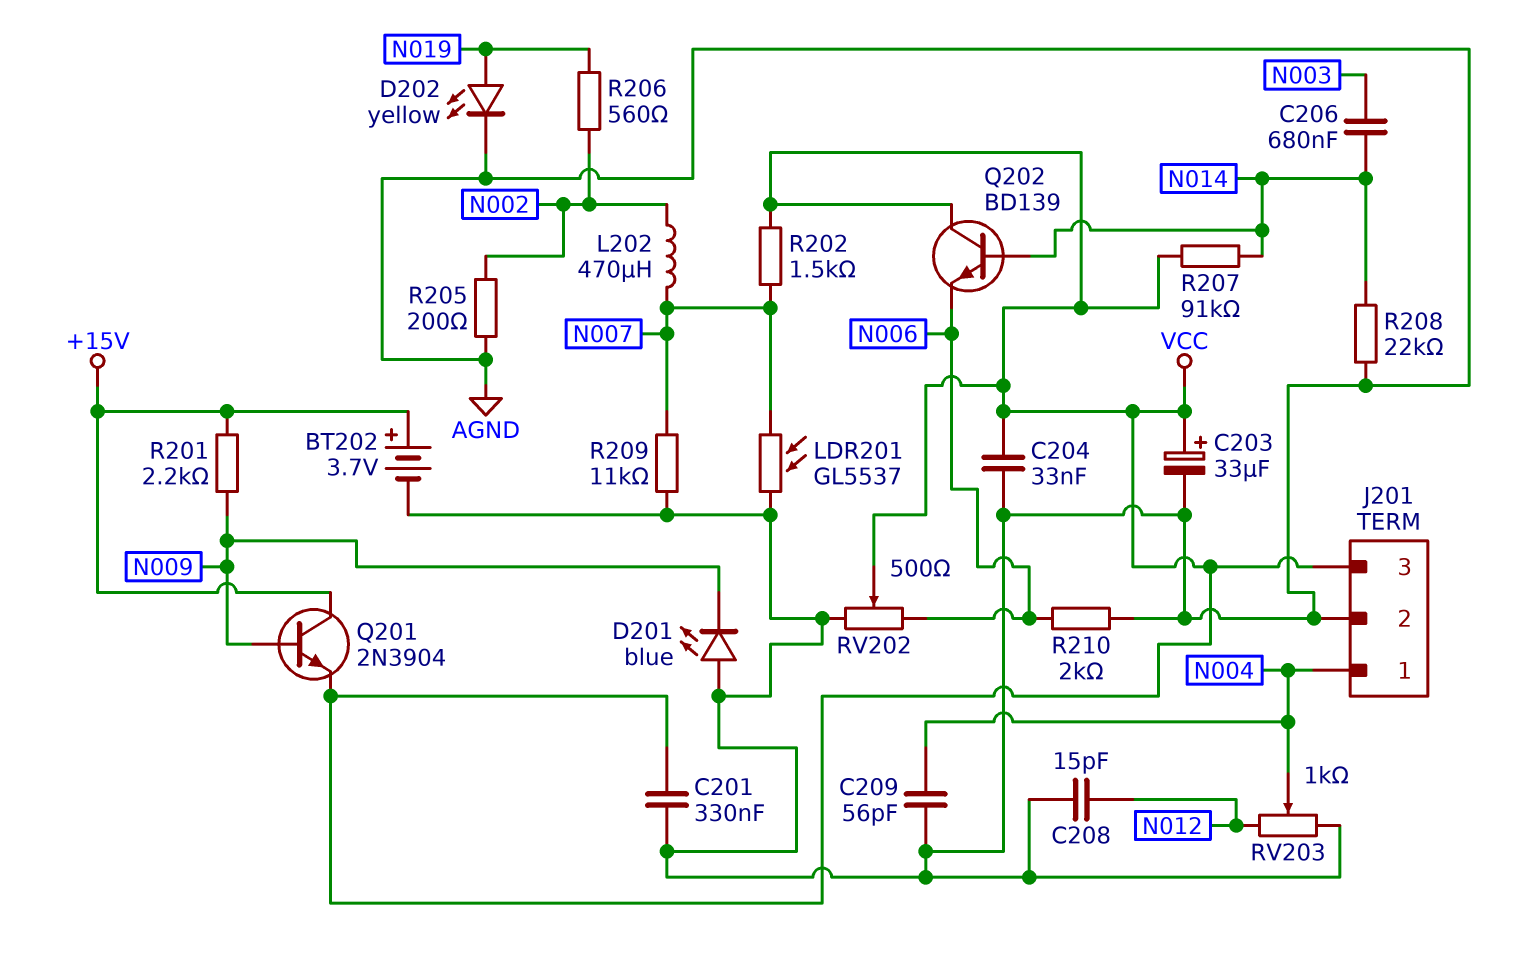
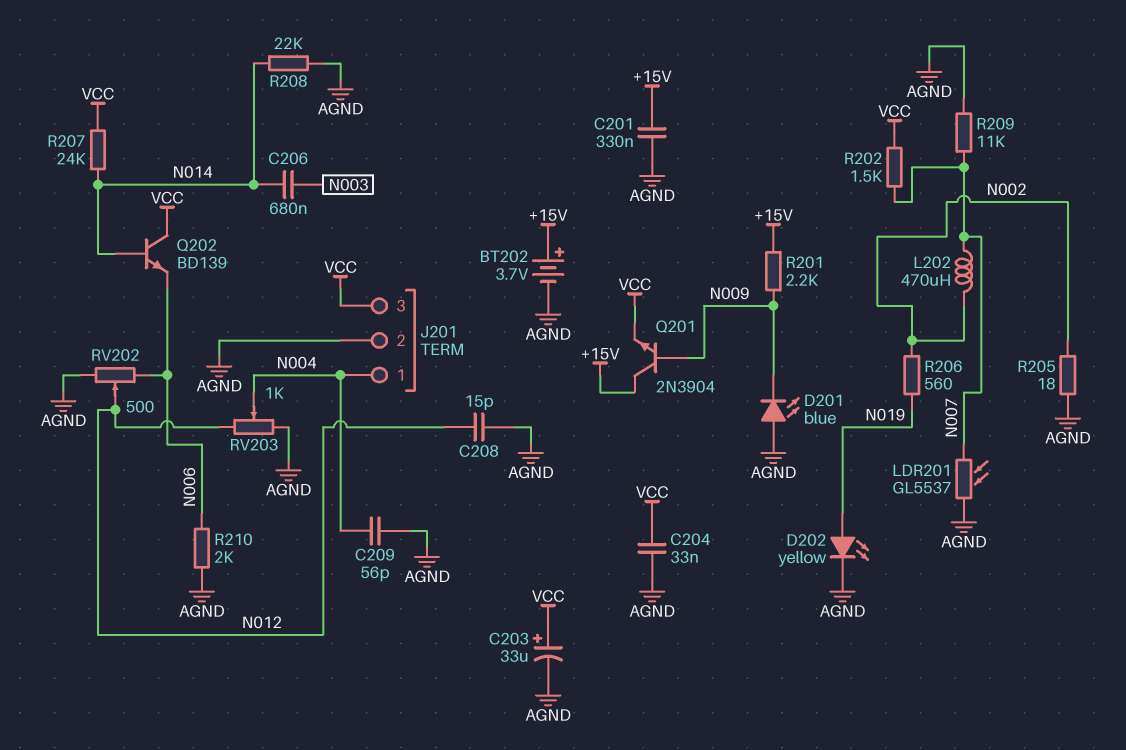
C201: 330nF (AGND, VCC) -> 330nF (+15V, AGND)
R205: 200 (AGND, N002) -> 18 (AGND, N002)
R207: 91k (N014, VCC) -> 24k (N014, VCC)
RV202: 500 (AGND, N006, wiper VCC) -> 500 (AGND, N006, wiper N012)

